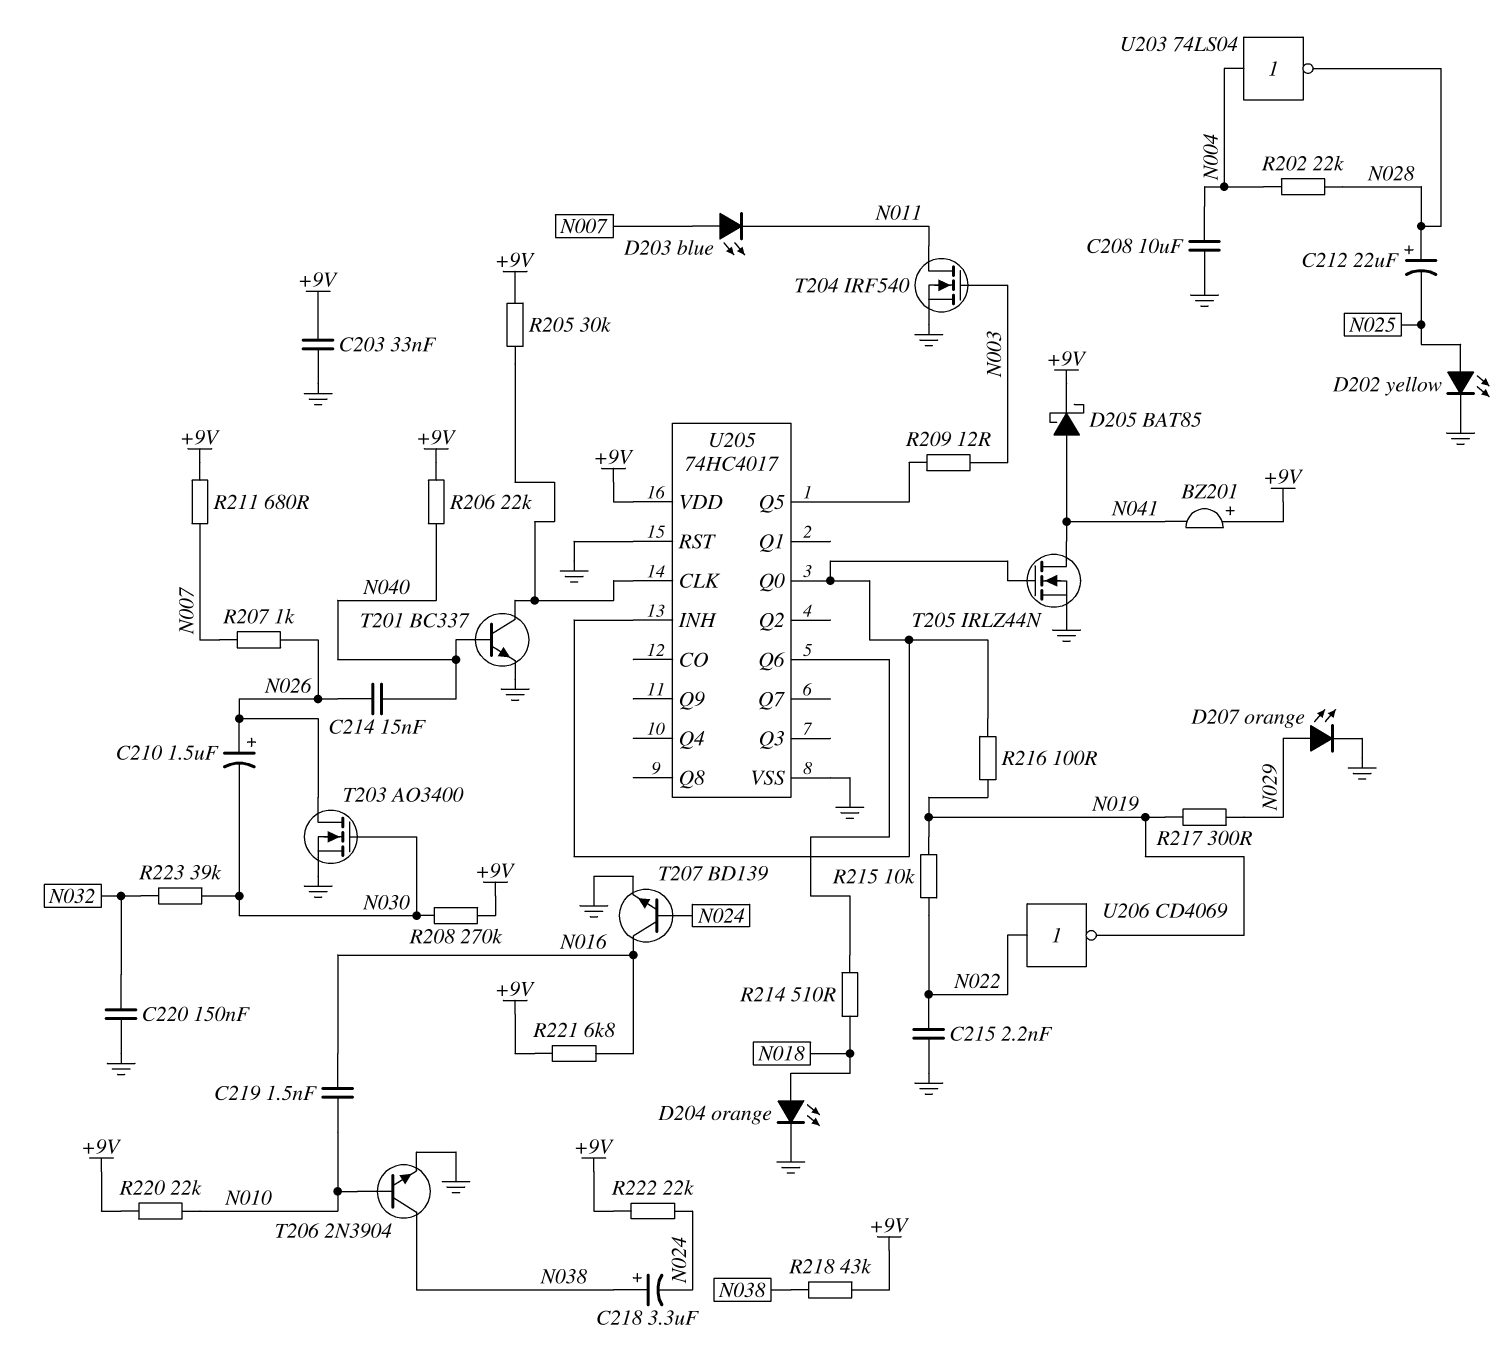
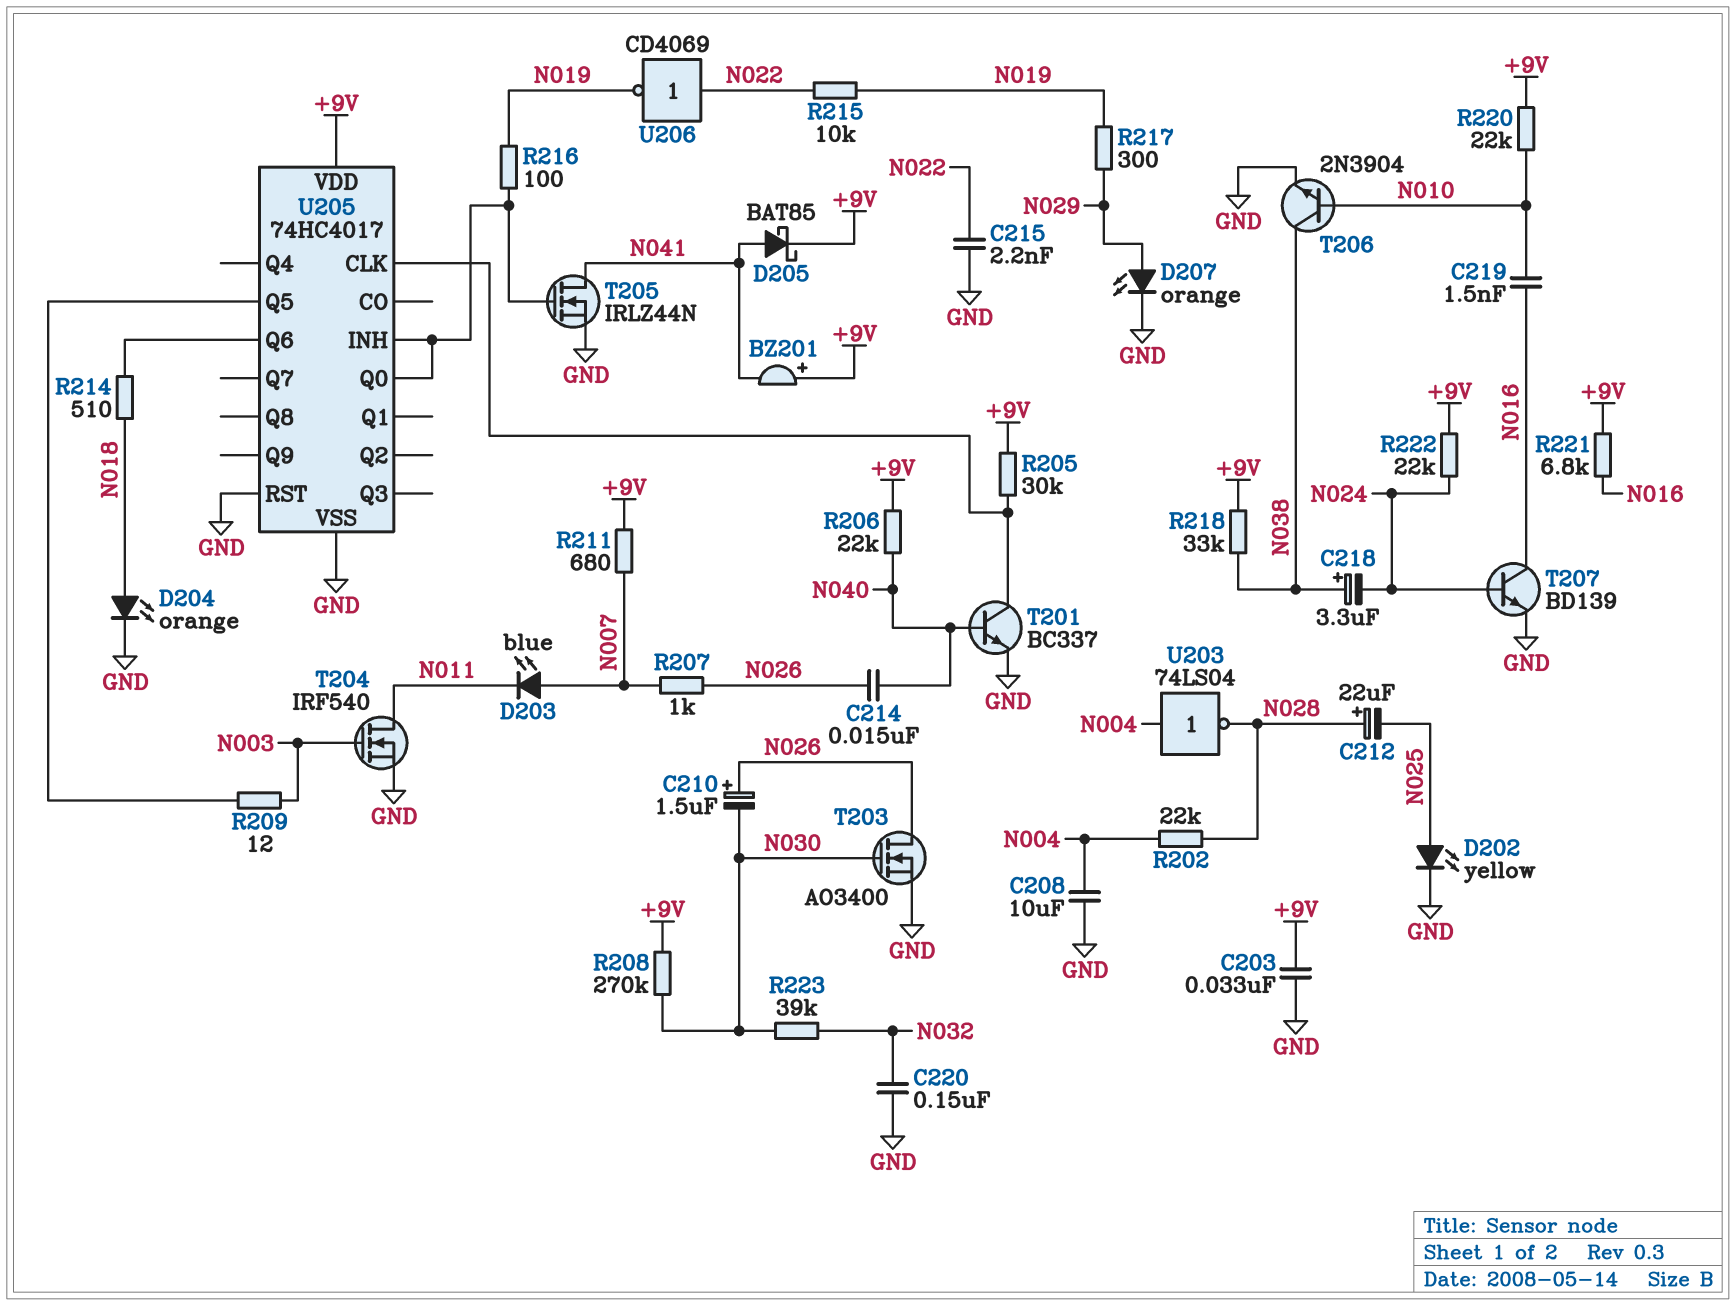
R218: 43k (+9V, N038) -> 33k (+9V, N038)

